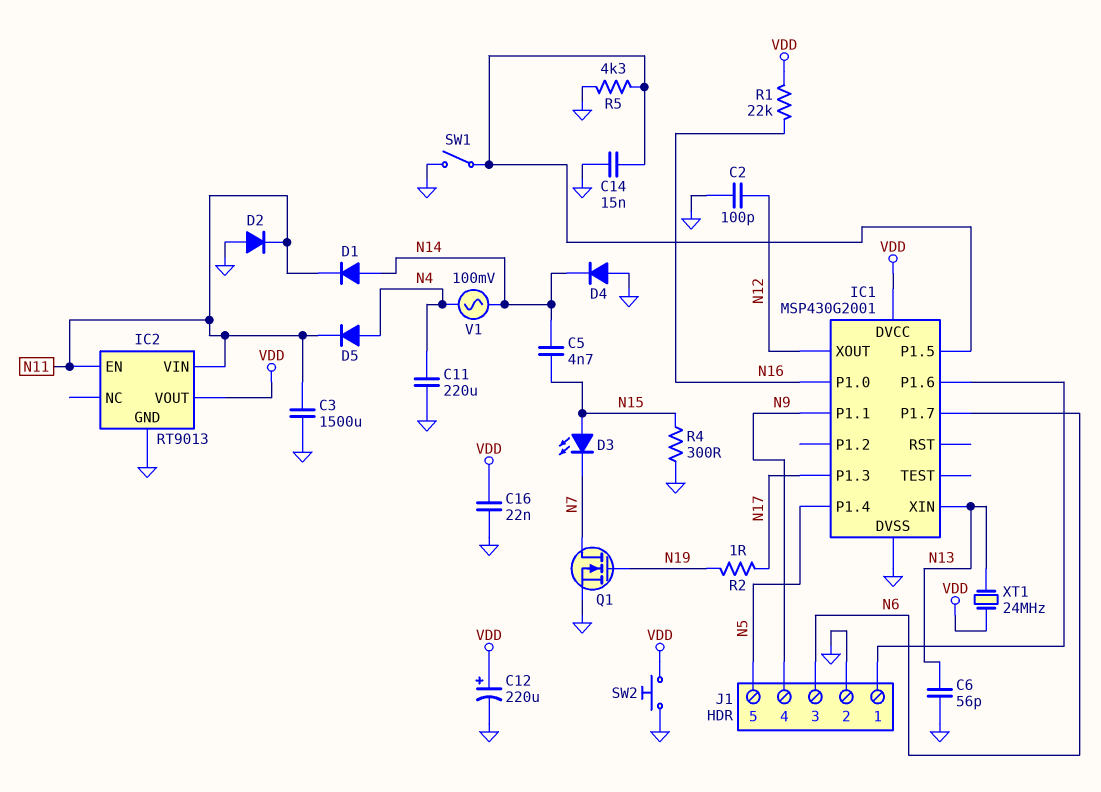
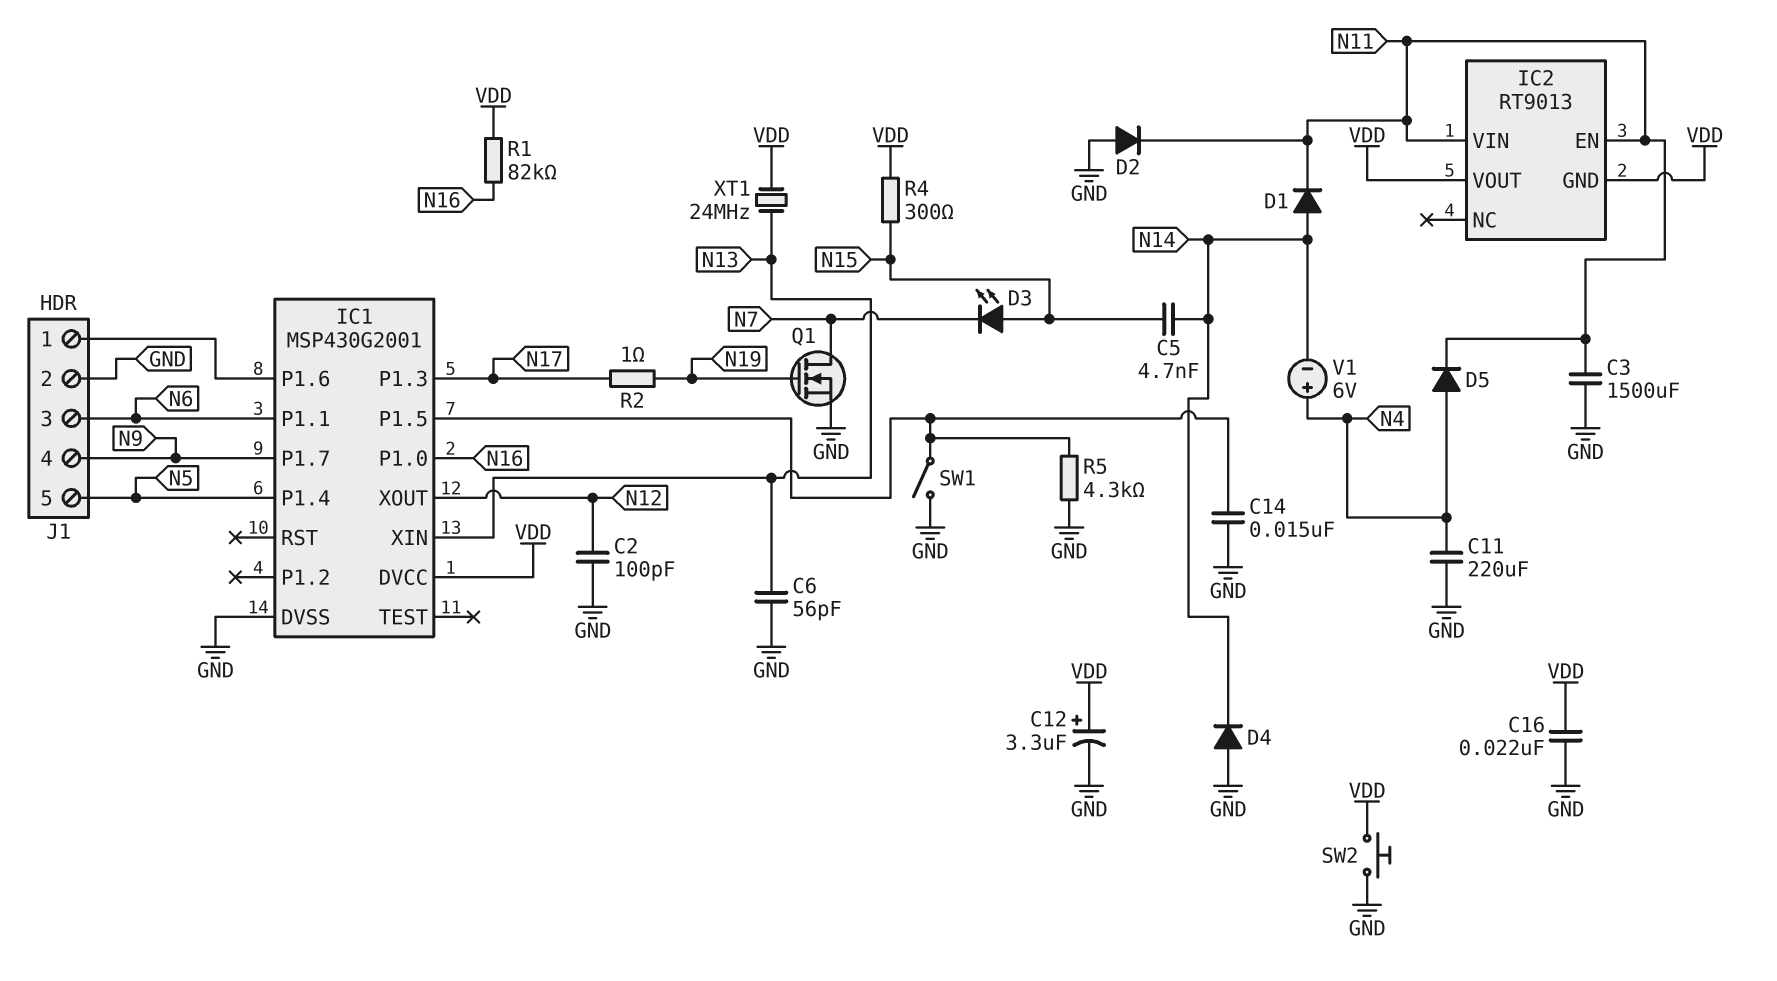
C12: 220uF (plus VDD, minus GND) -> 3.3uF (plus VDD, minus GND)
IC1 pin P1.1: N9 -> N6
IC1 pin P1.7: N6 -> N9
IC2 pin GND: GND -> VDD
R1: 22k (N16, VDD) -> 82k (N16, VDD)
R4: 300 (GND, N15) -> 300 (N15, VDD)
V1: AC 100mV (N4, N14) -> 6V (plus N4, minus N14)

